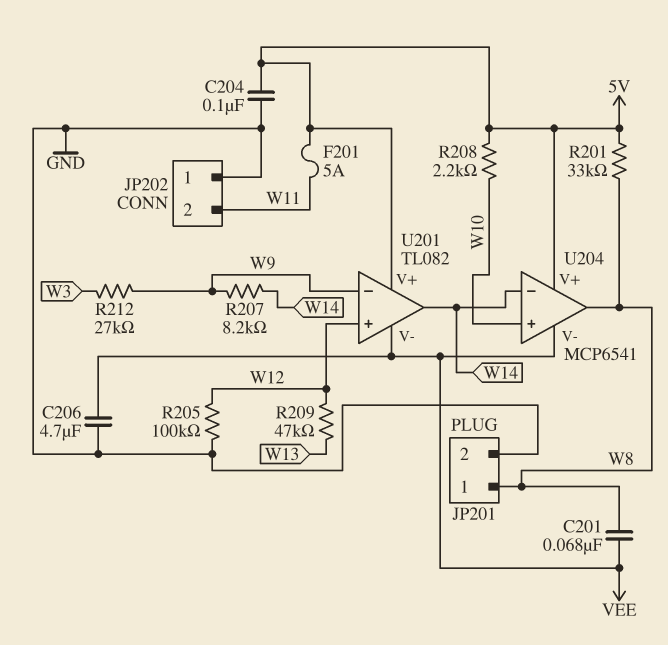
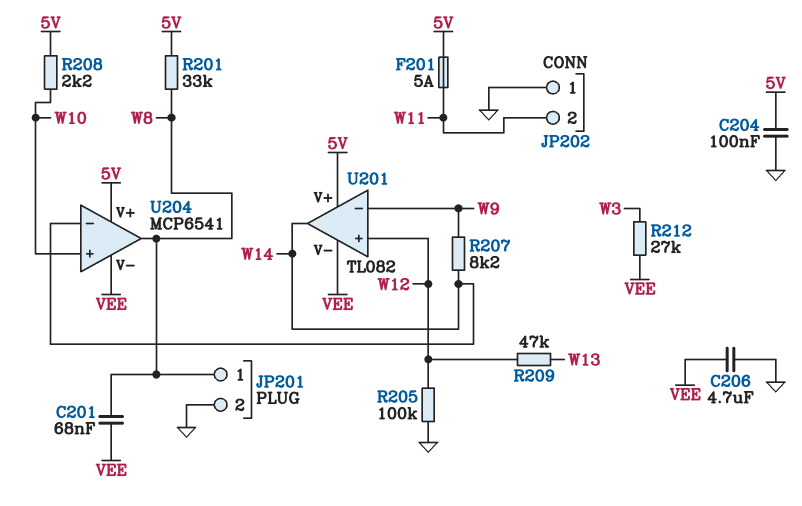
R212: 27k (W3, W9) -> 27k (VEE, W3)

